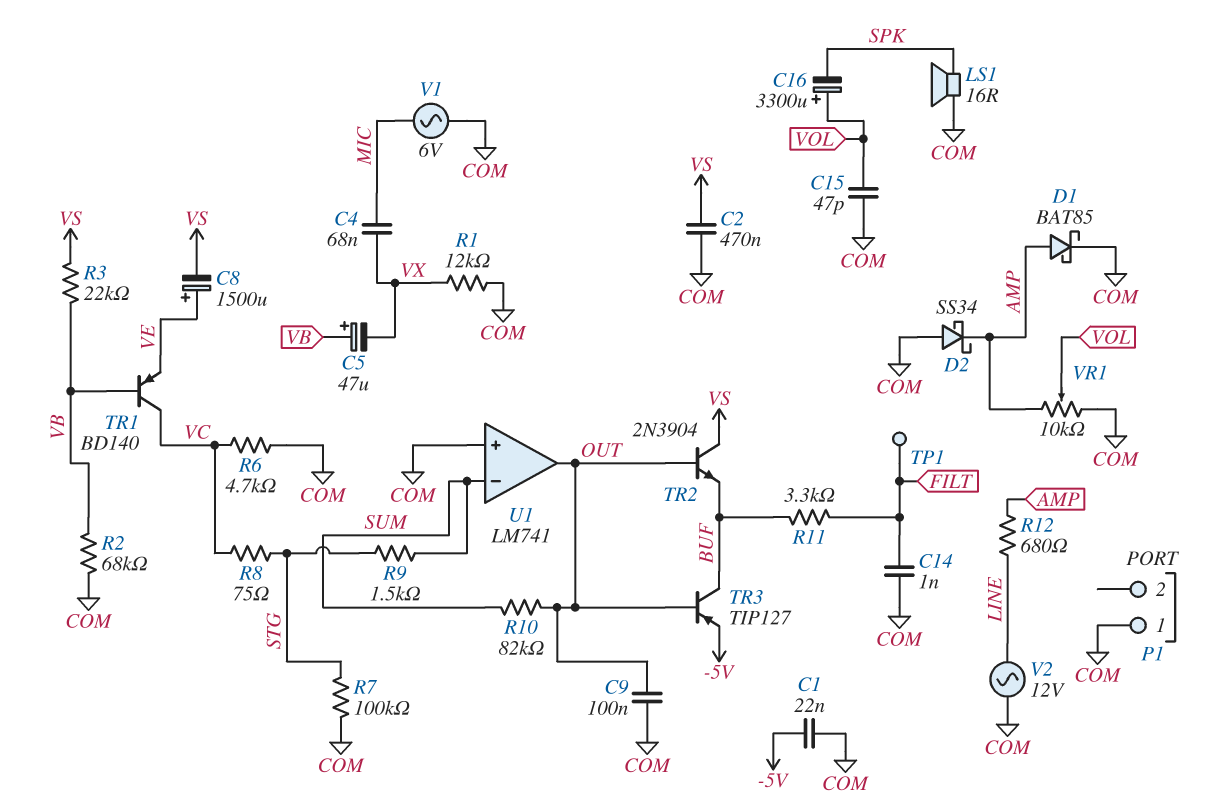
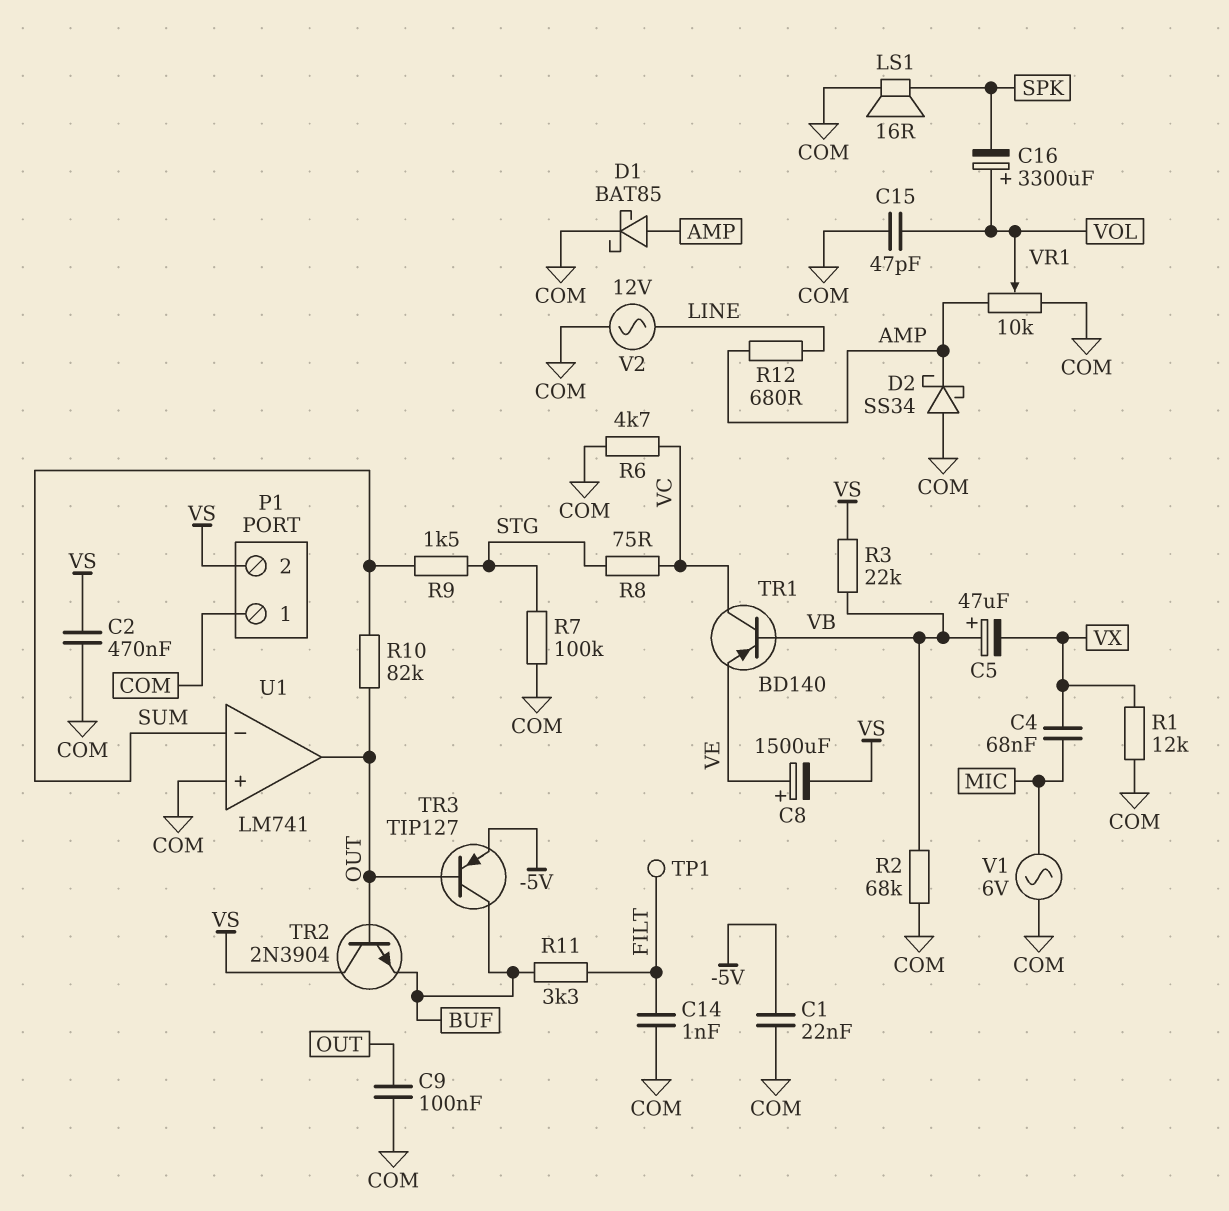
P1 pin 2: none -> VS

